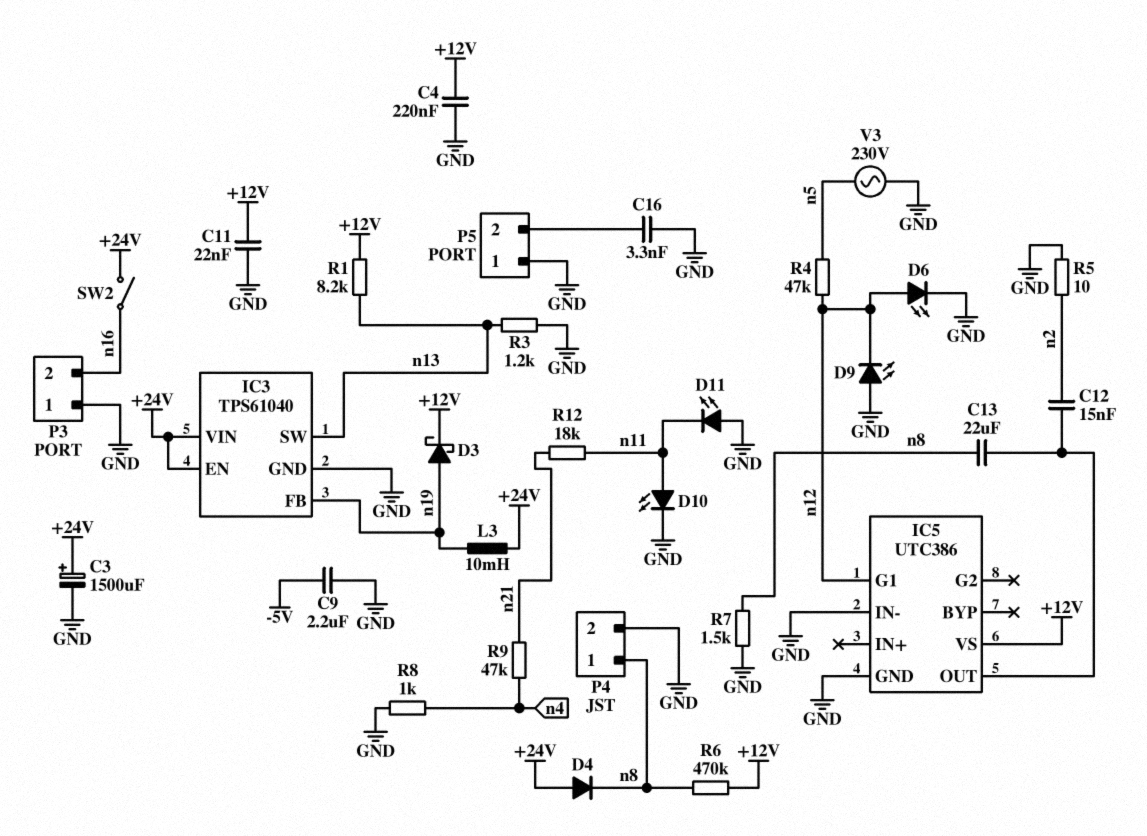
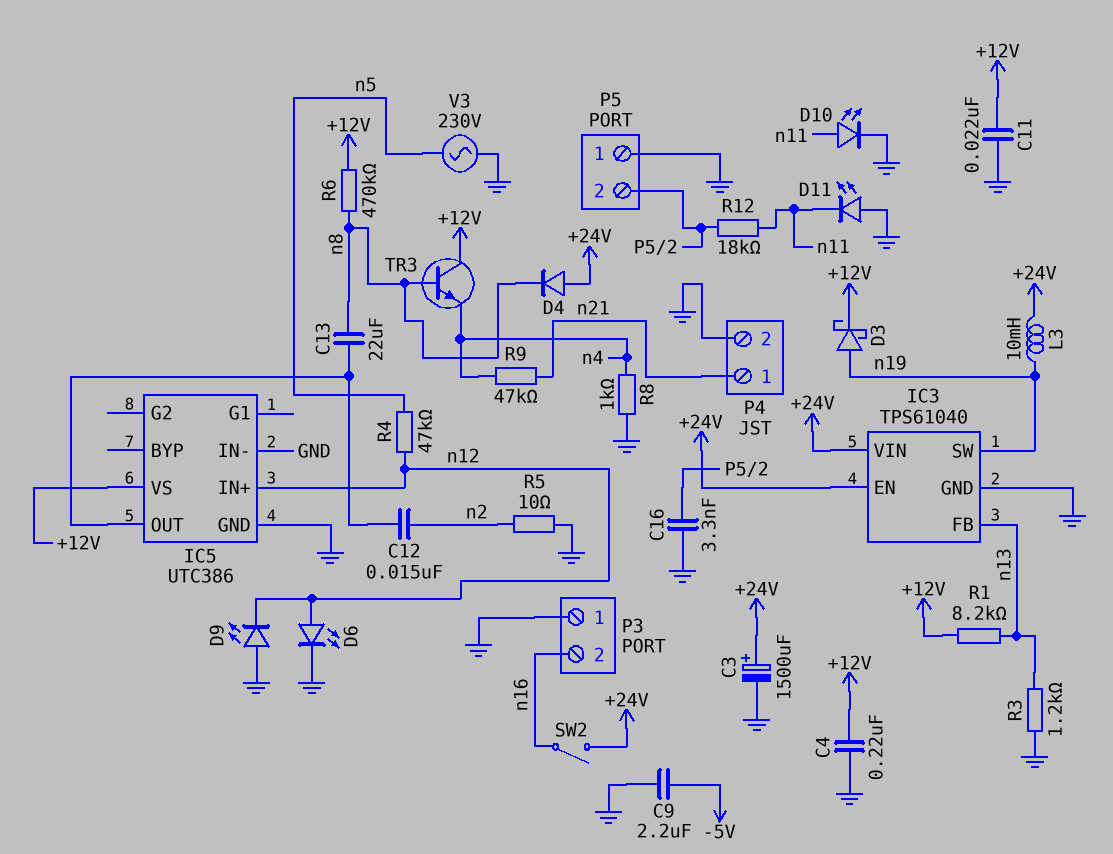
IC3 pin FB: n19 -> n13
IC3 pin SW: n13 -> n19
IC5 pin G1: n12 -> none
IC5 pin IN+: none -> n12
P4 pin 1: n8 -> n21
R7: 1.5k (GND, n8) -> none
R12: 18k (n11, n21) -> 18k (P5/2, n11)
TR3: none -> NPN (B n8, C +12V, E n4)

